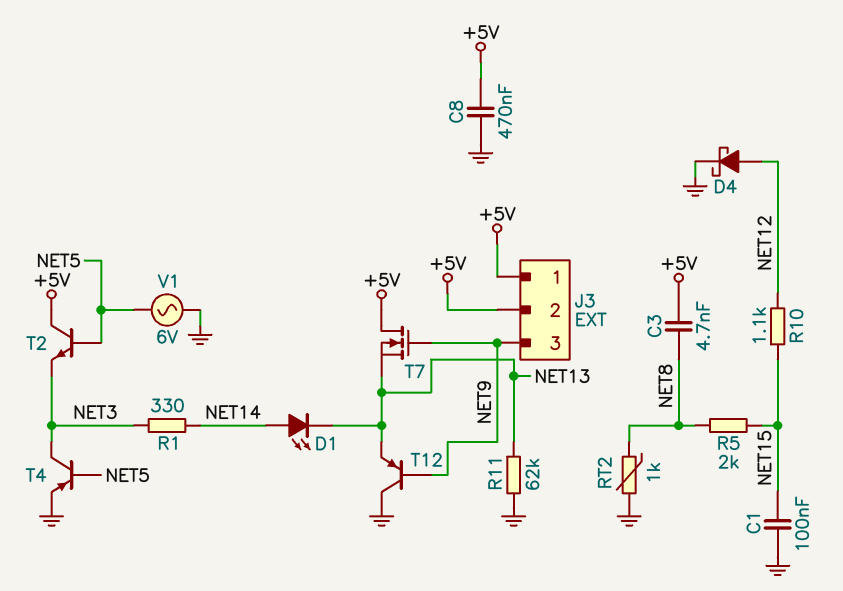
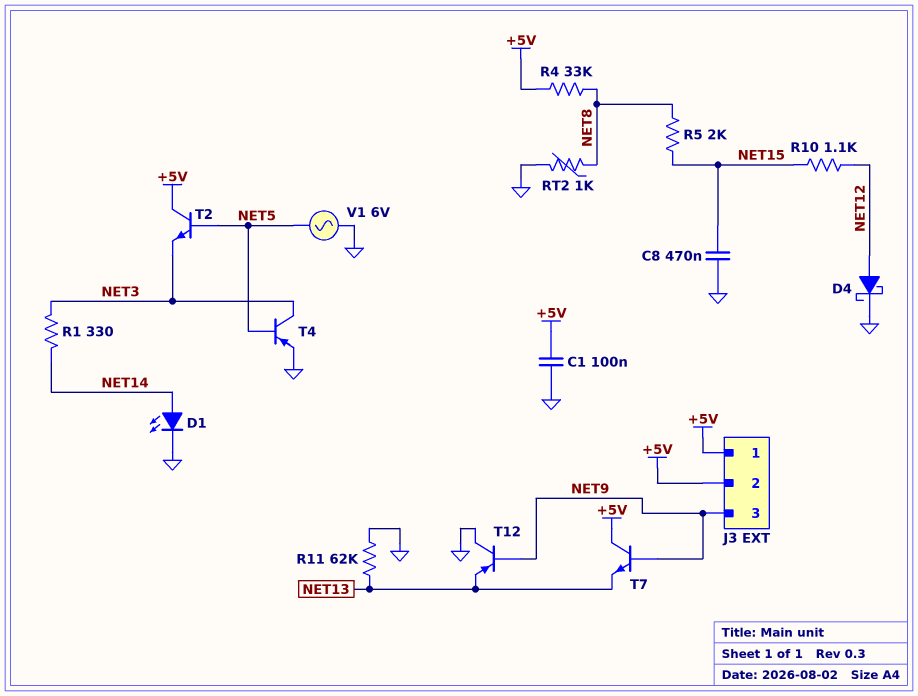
C1: 100nF (GND, NET15) -> 100nF (+5V, GND)
C3: 4.7nF (+5V, NET8) -> none
C8: 470nF (+5V, GND) -> 470nF (GND, NET15)
D1: LED (A NET14, K NET13) -> LED (A NET14, K GND)
R4: none -> 33k (+5V, NET8)
T7: NMOS (G NET9, D +5V, S NET13) -> NPN (B NET9, C +5V, E NET13)

